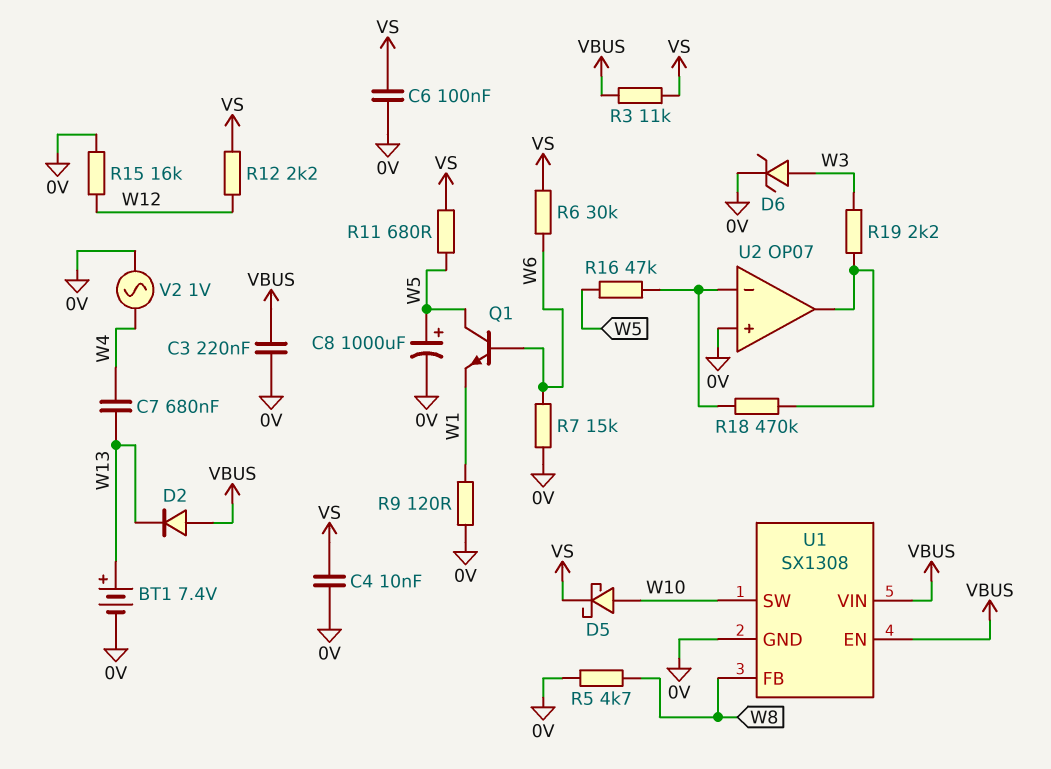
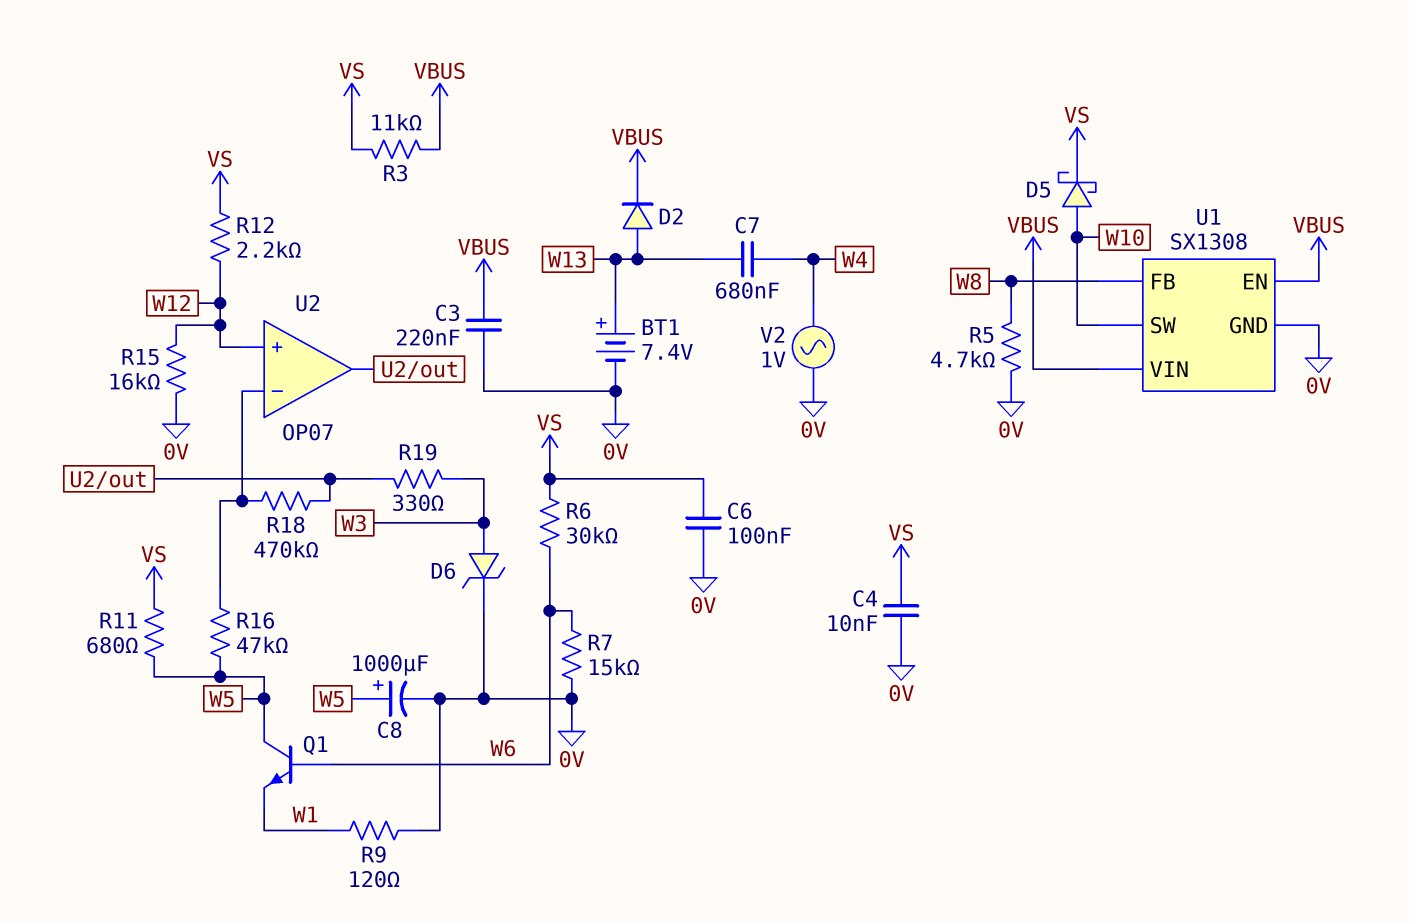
D2: diode (A VBUS, K W13) -> diode (A W13, K VBUS)
R19: 2.2k (U2/out, W3) -> 330 (U2/out, W3)
U2 pin in+: 0V -> W12

